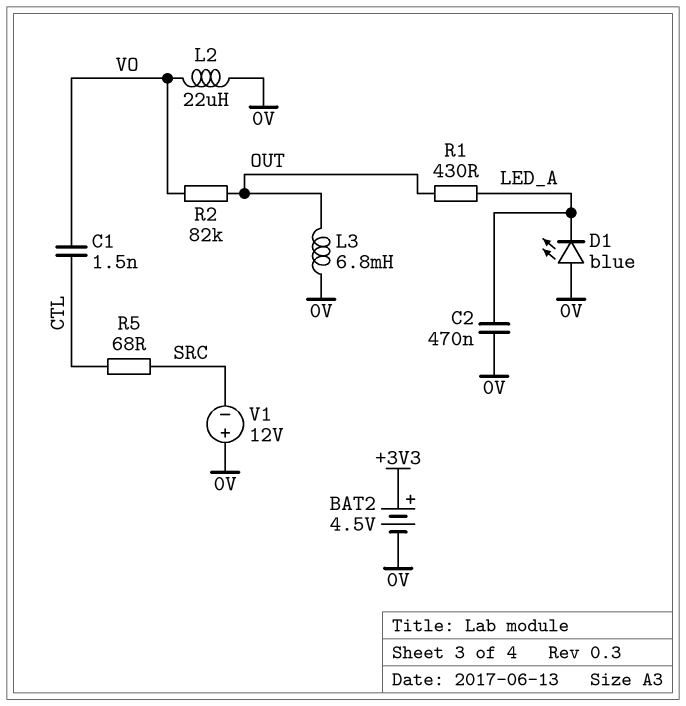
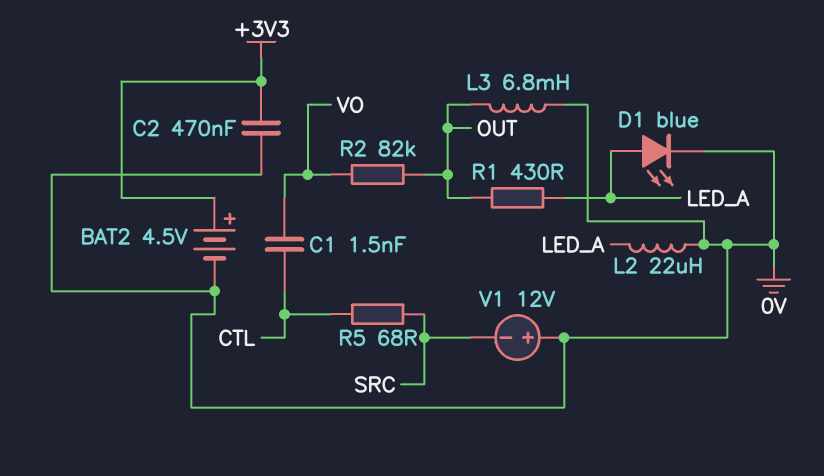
C2: 470nF (0V, LED_A) -> 470nF (+3V3, 0V)
D1: LED blue (A 0V, K LED_A) -> LED blue (A LED_A, K 0V)
L2: 22uH (0V, VO) -> 22uH (0V, LED_A)

